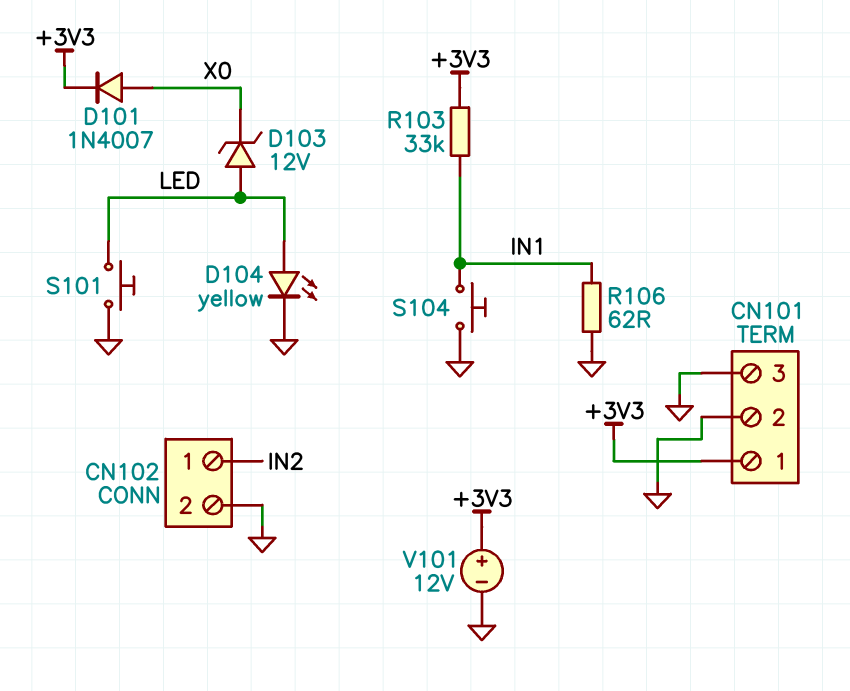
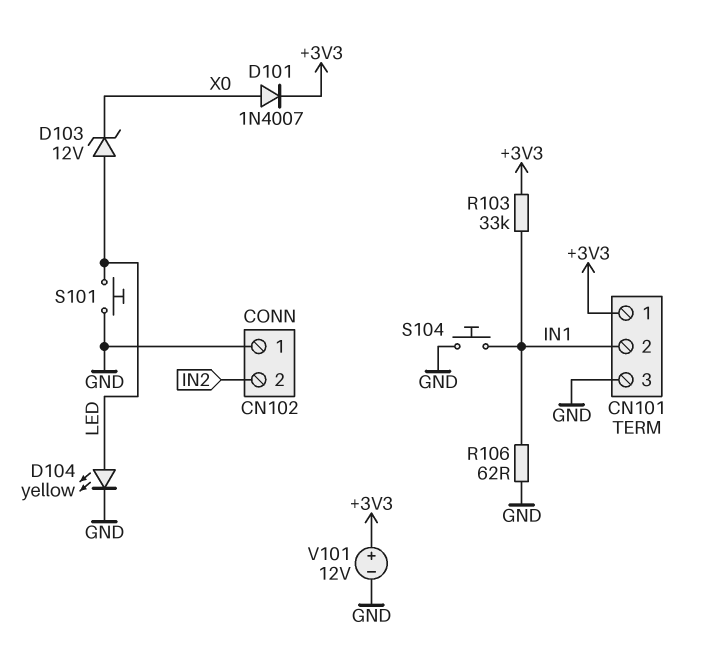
CN101 pin 2: GND -> IN1
CN102 pin 1: IN2 -> GND
CN102 pin 2: GND -> IN2

